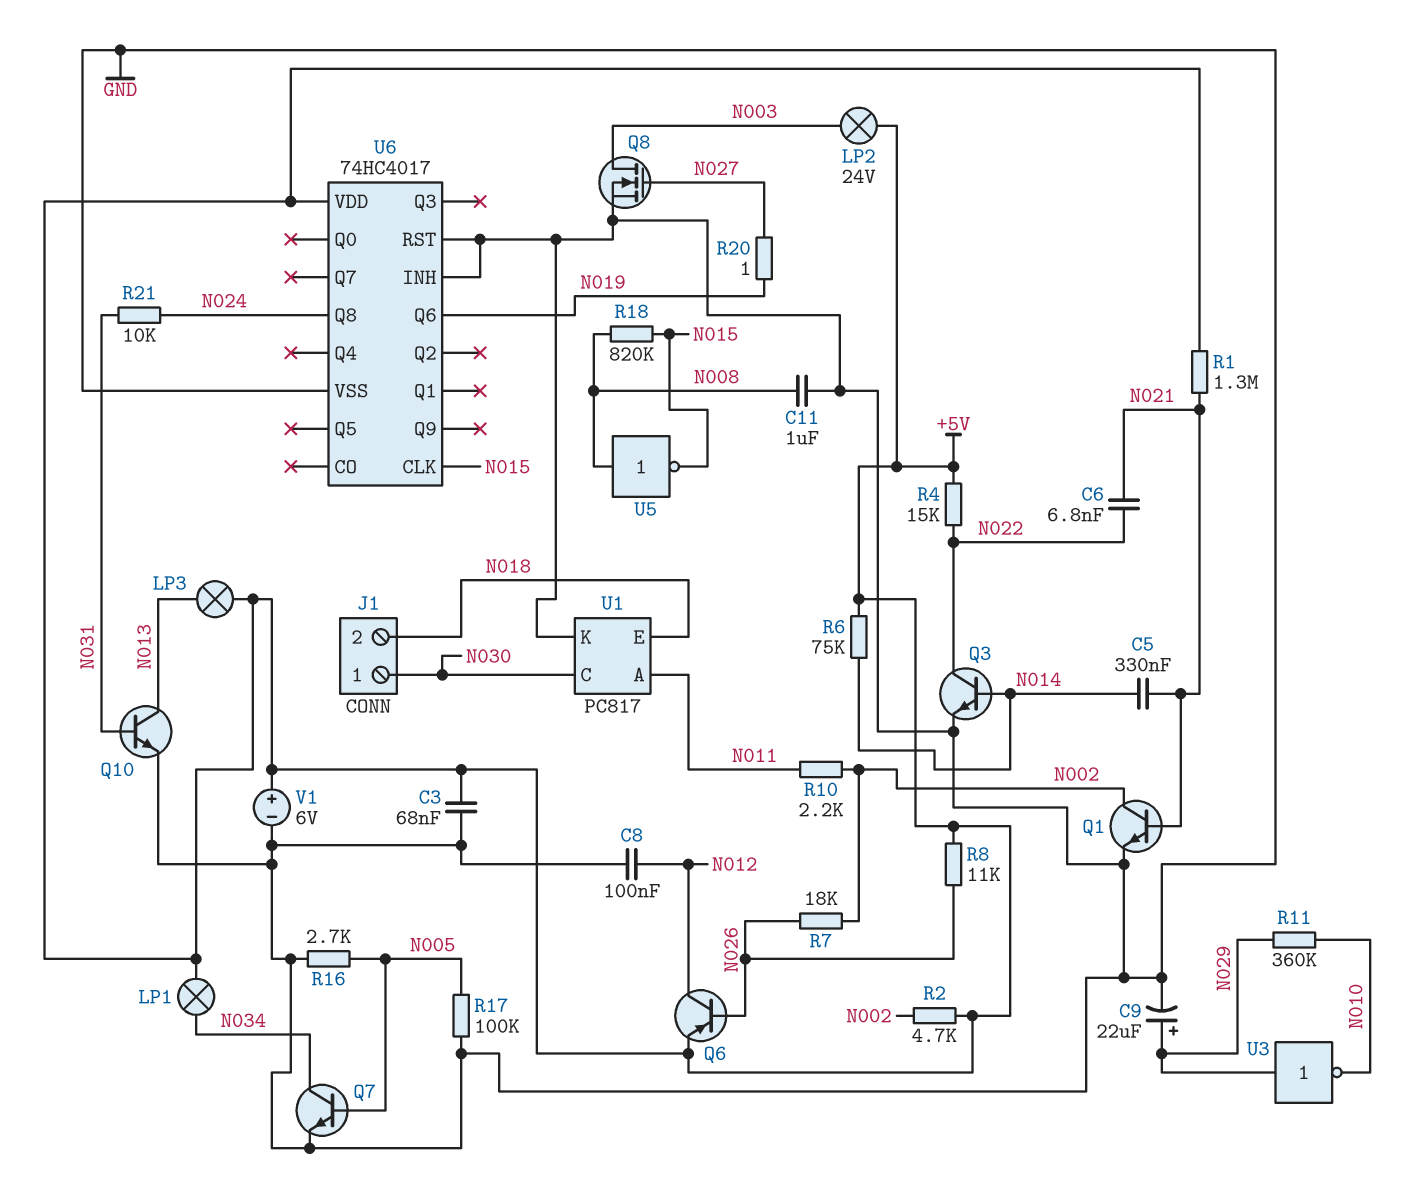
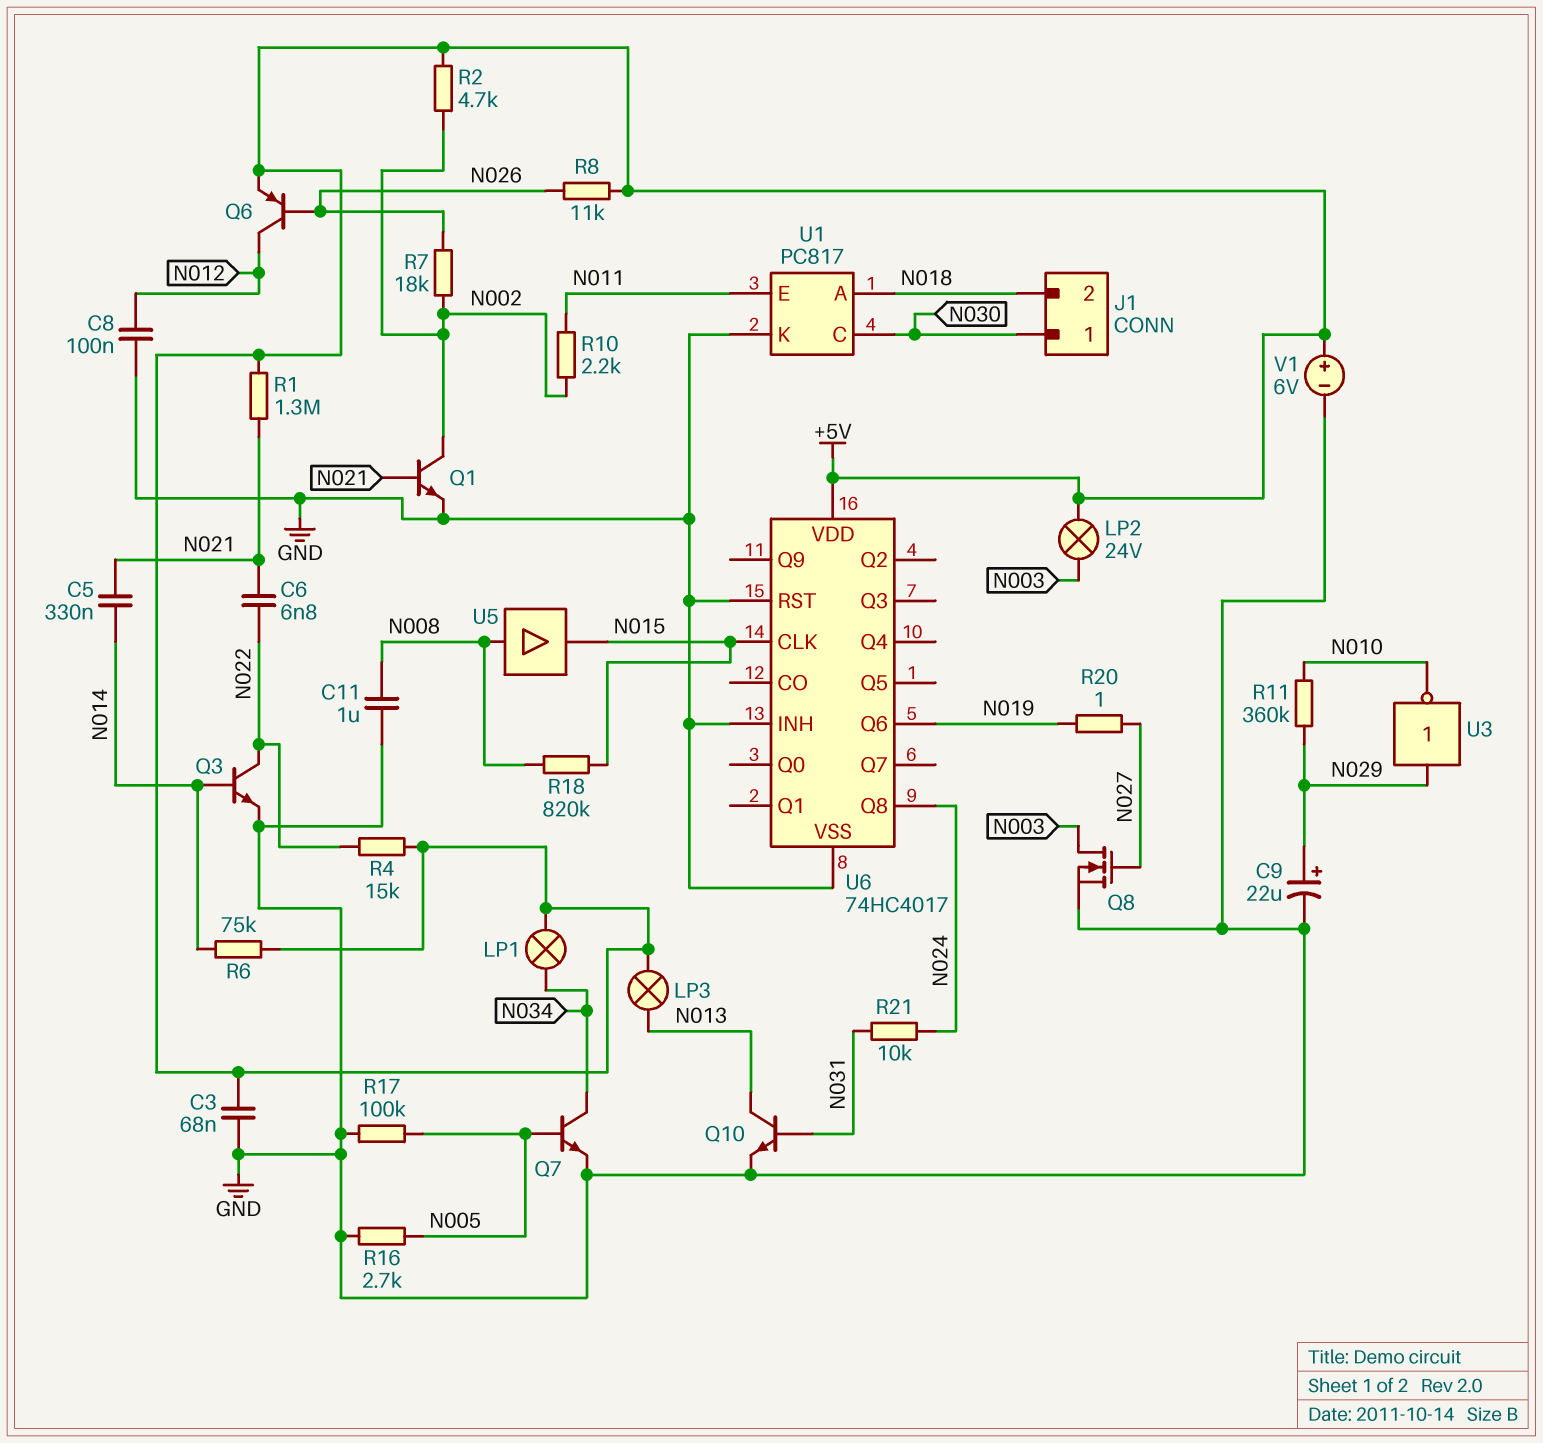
U1 pin A: N011 -> N018
U1 pin E: N018 -> N011
U5: NOT (in N008, out N015) -> buffer (in N008, out N015)

